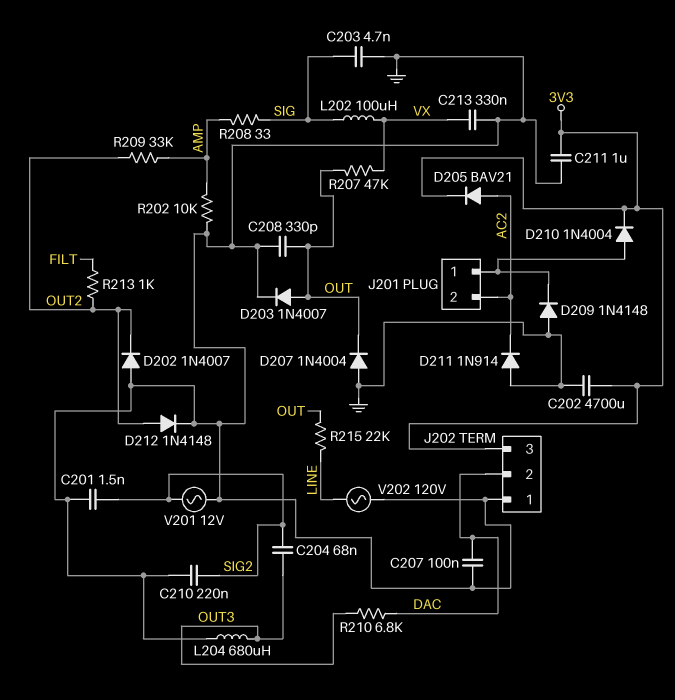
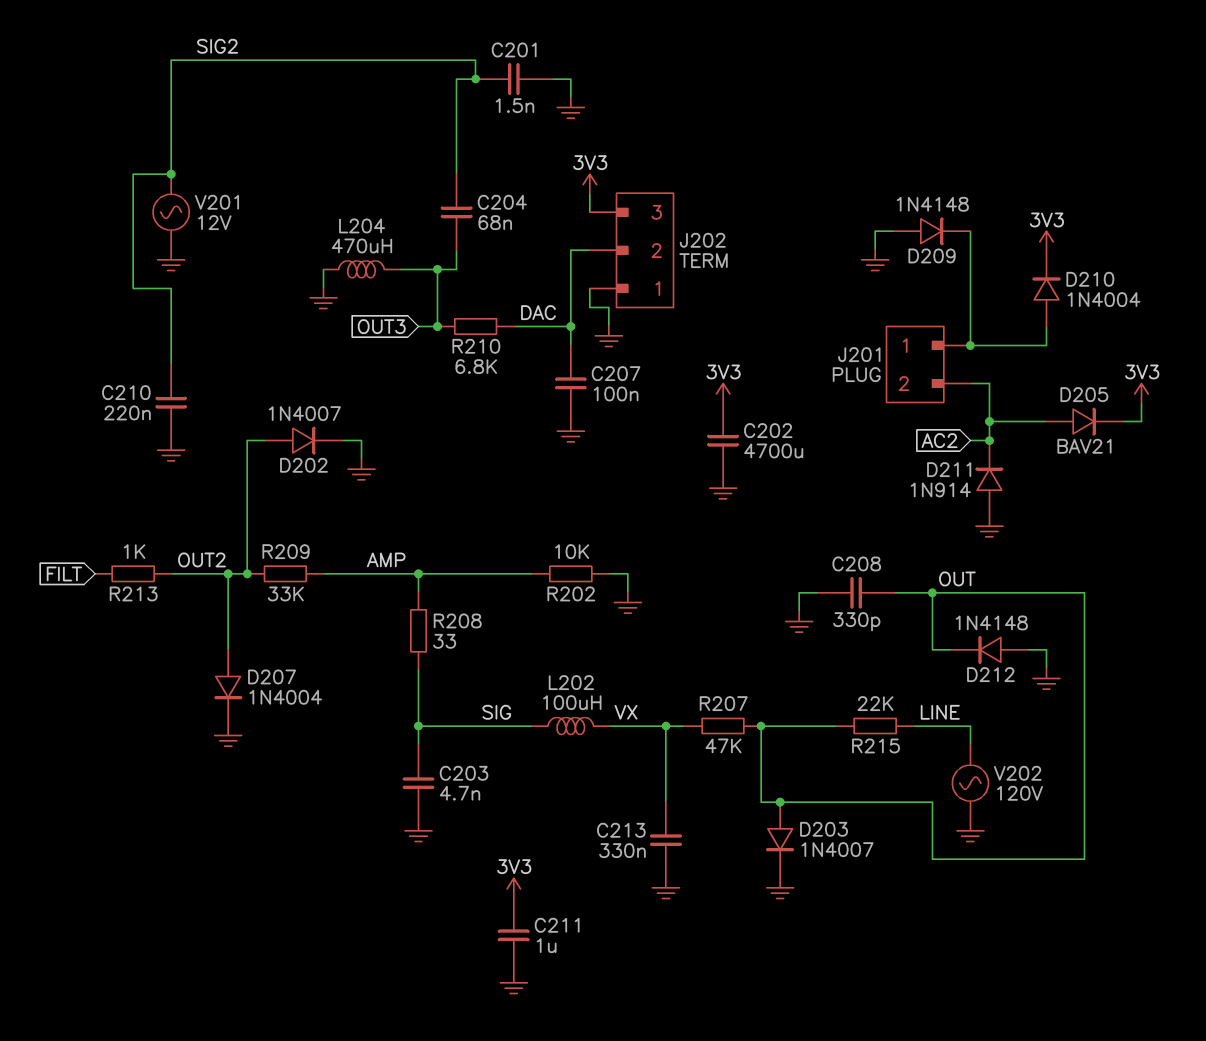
D202: diode 1N4007 (A GND, K OUT2) -> diode 1N4007 (A OUT2, K GND)
D207: diode 1N4004 (A GND, K OUT) -> diode 1N4004 (A OUT2, K GND)
D212: diode 1N4148 (A OUT2, K GND) -> diode 1N4148 (A GND, K OUT)
L204: 680uH (GND, OUT3) -> 470uH (GND, OUT3)

